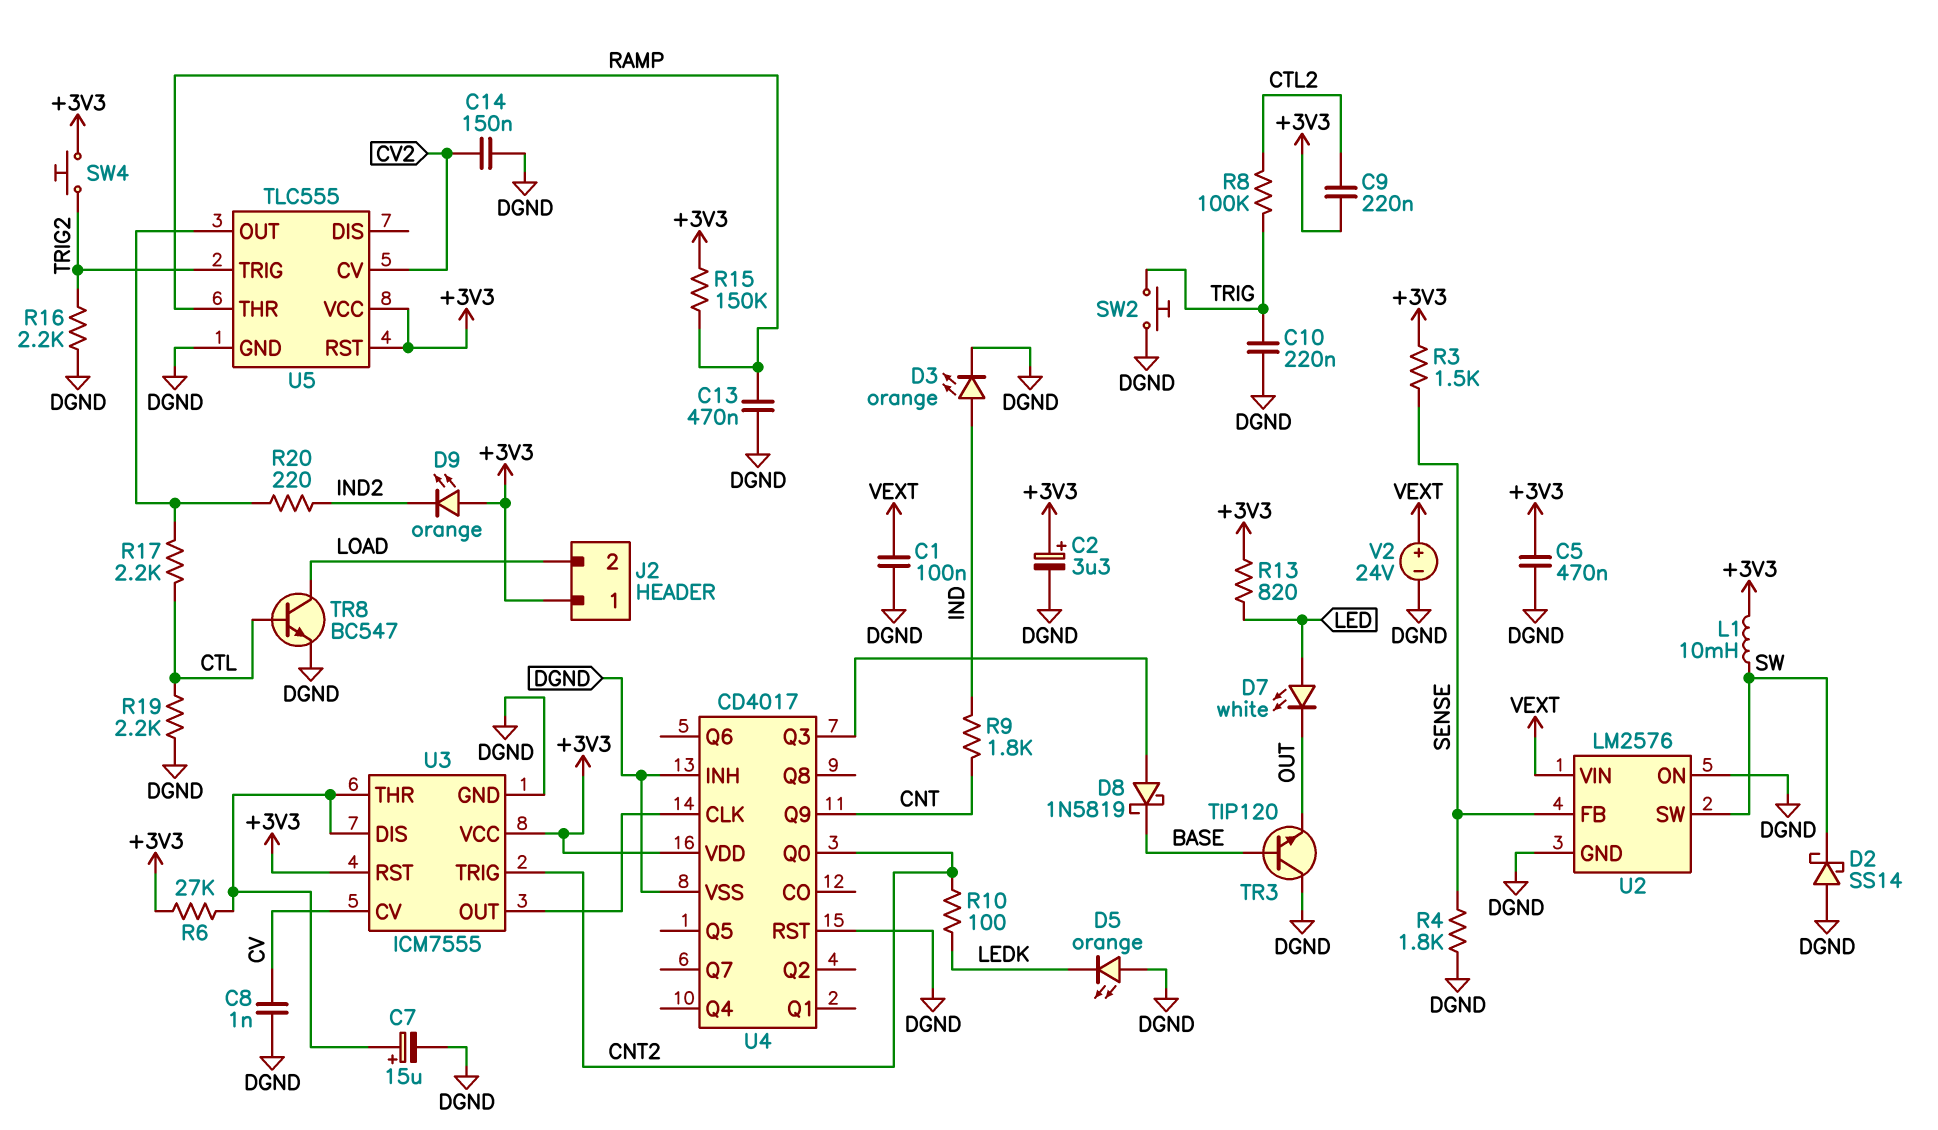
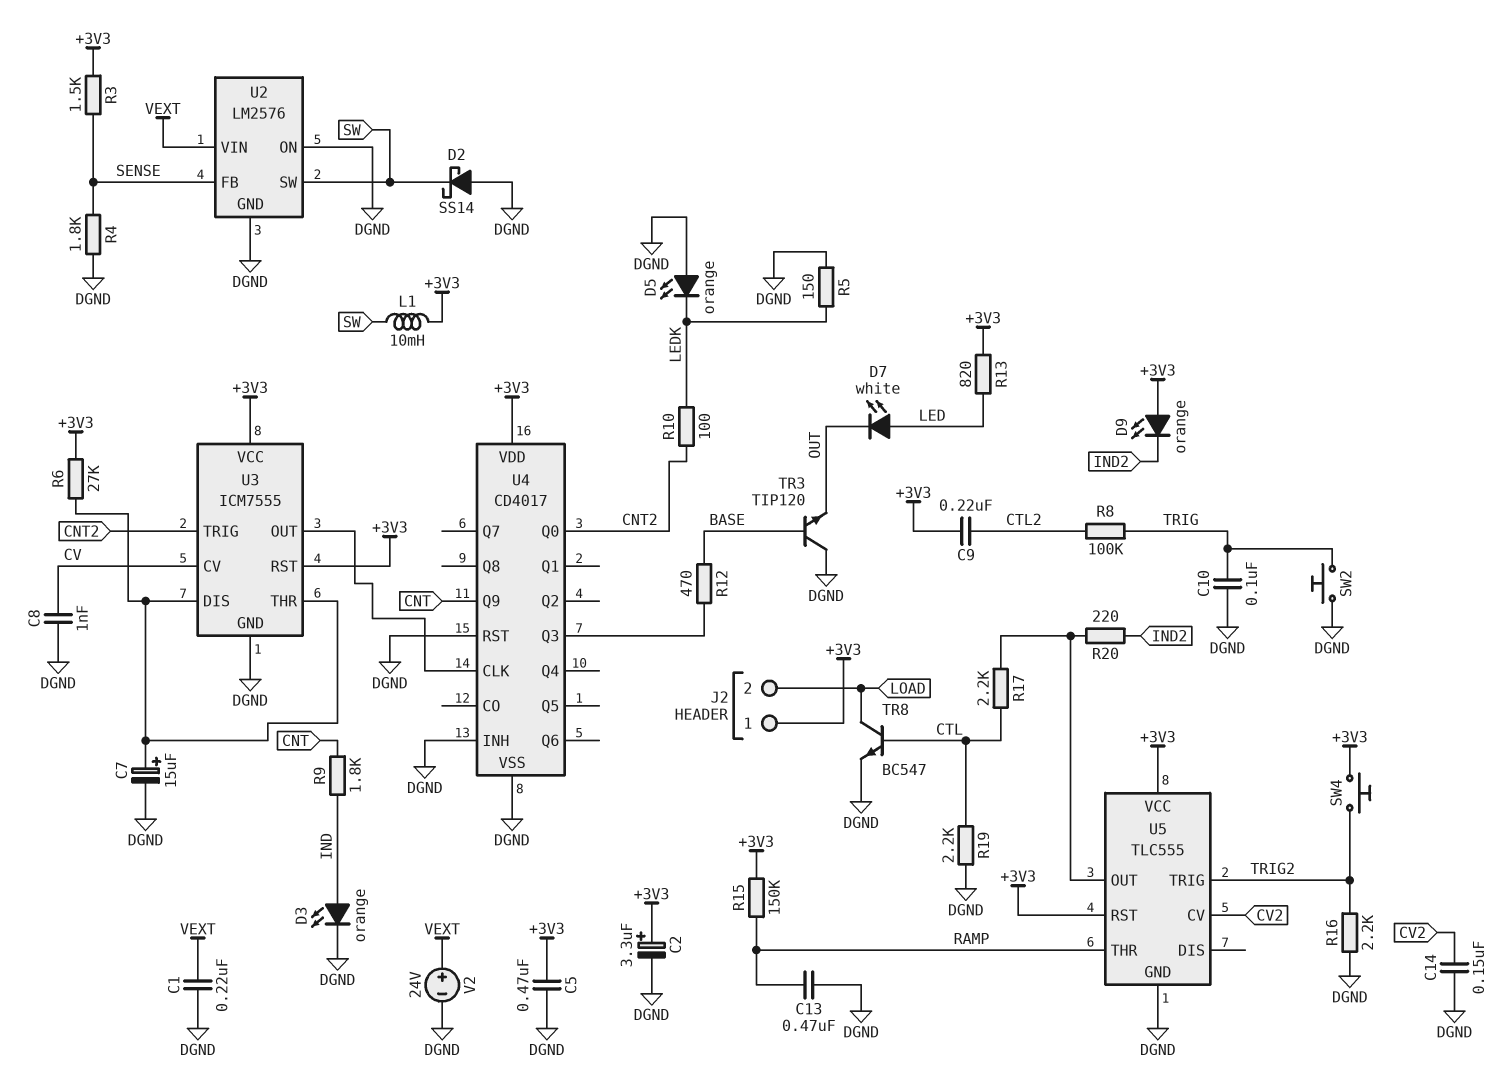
C1: 100nF (DGND, VEXT) -> 220nF (DGND, VEXT)
C10: 220nF (DGND, TRIG) -> 100nF (DGND, TRIG)
D8: schottky 1N5819 (A U4/Q3, K BASE) -> none
R5: none -> 150 (DGND, LEDK)
R12: none -> 470 (BASE, U4/Q3)

